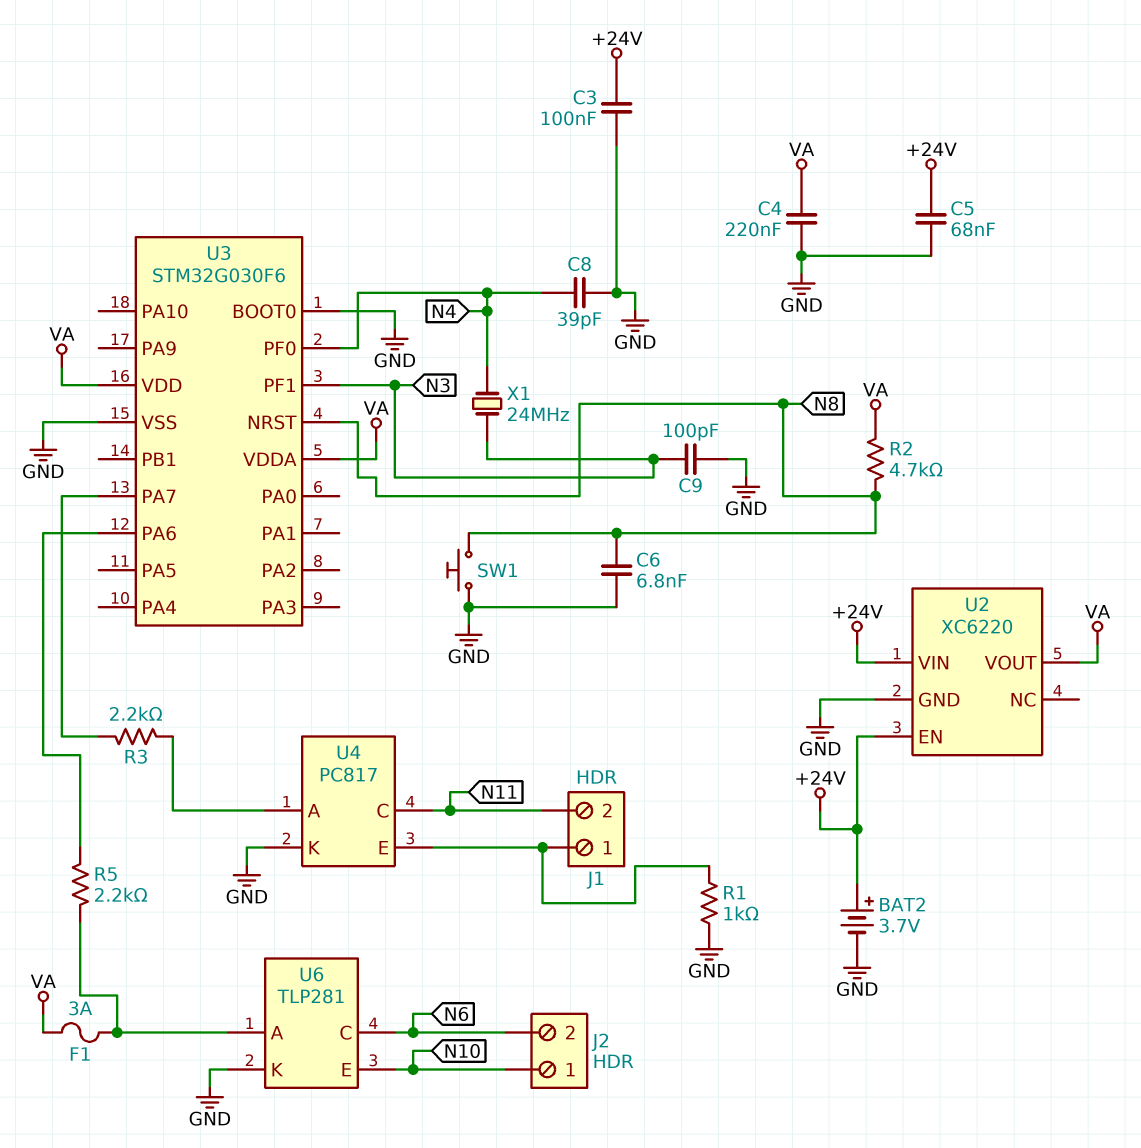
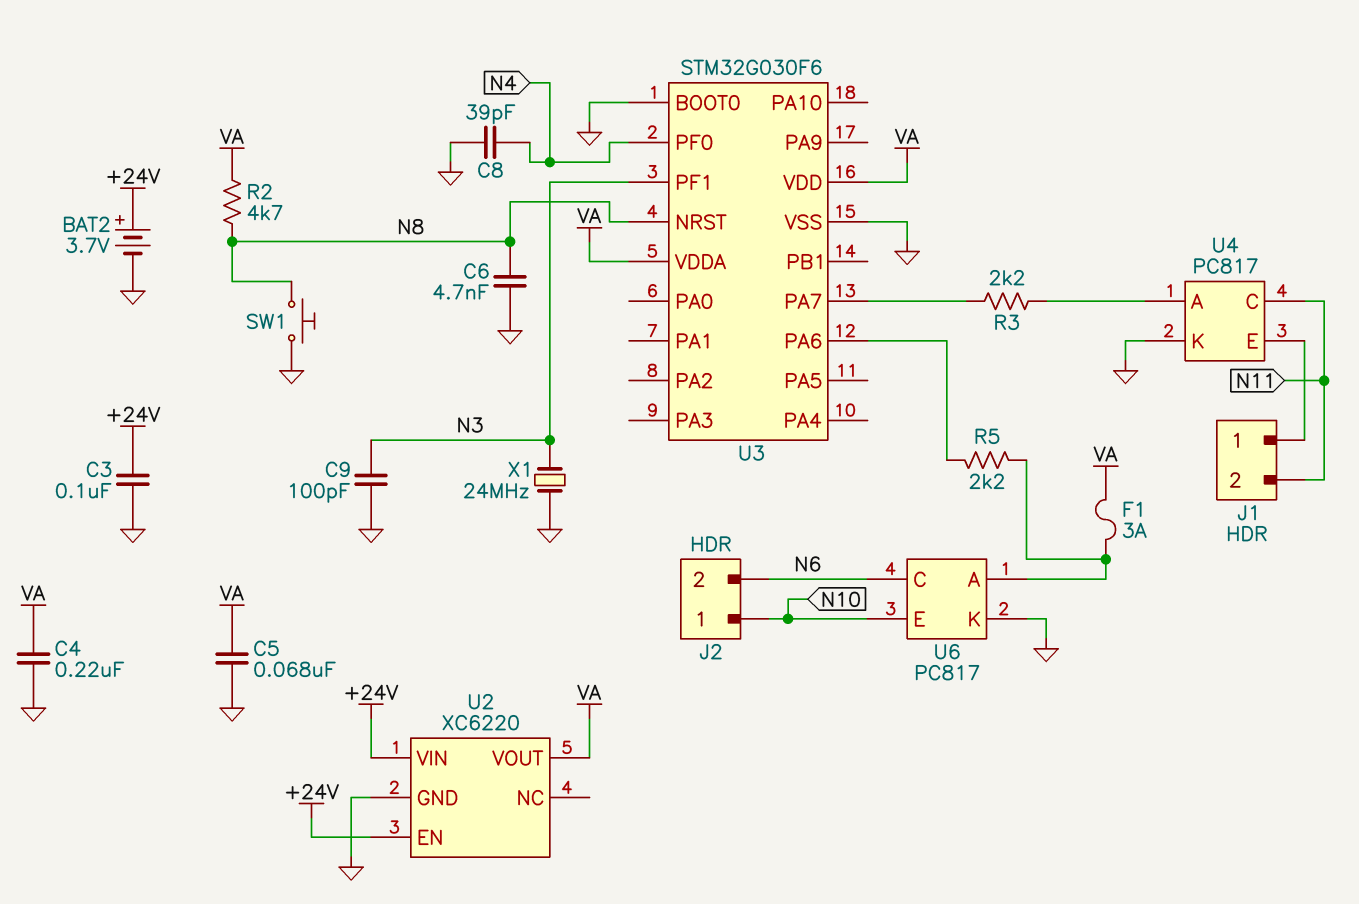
C5: 68nF (+24V, GND) -> 68nF (GND, VA)
C6: 6.8nF (GND, N8) -> 4.7nF (GND, N8)
R1: 1k (GND, J1/1) -> none
U6: TLP281 -> PC817
X1: 24MHz (N3, N4) -> 24MHz (GND, N3)

